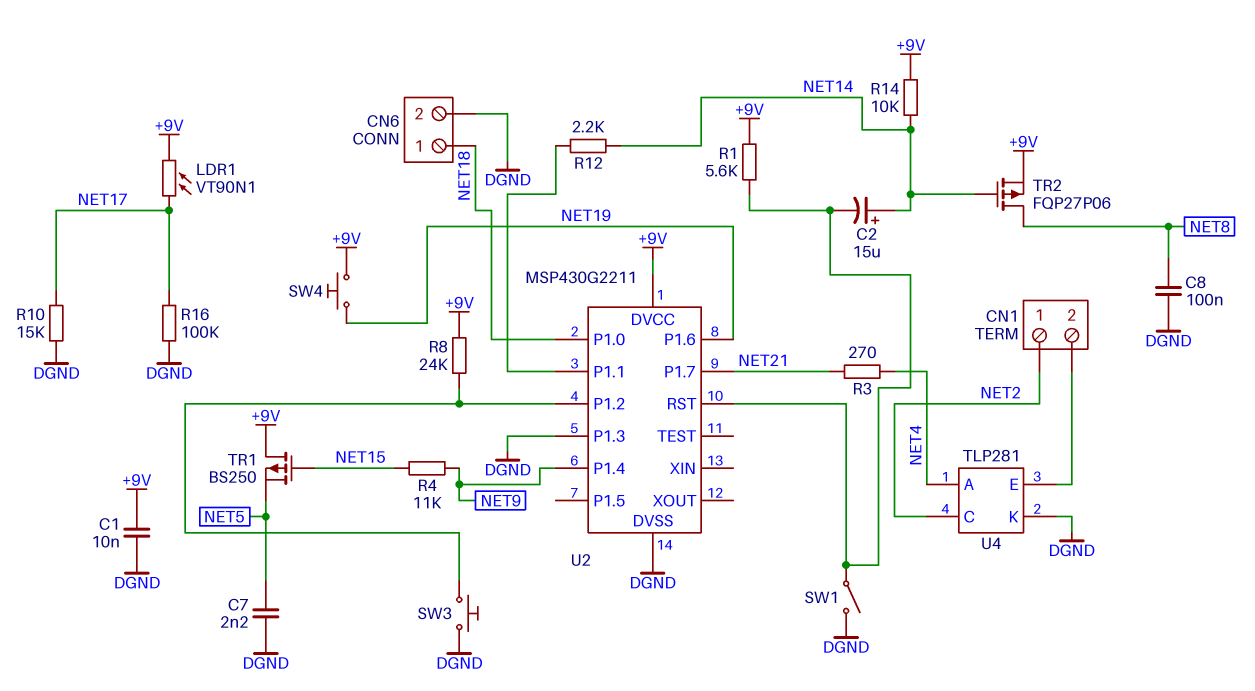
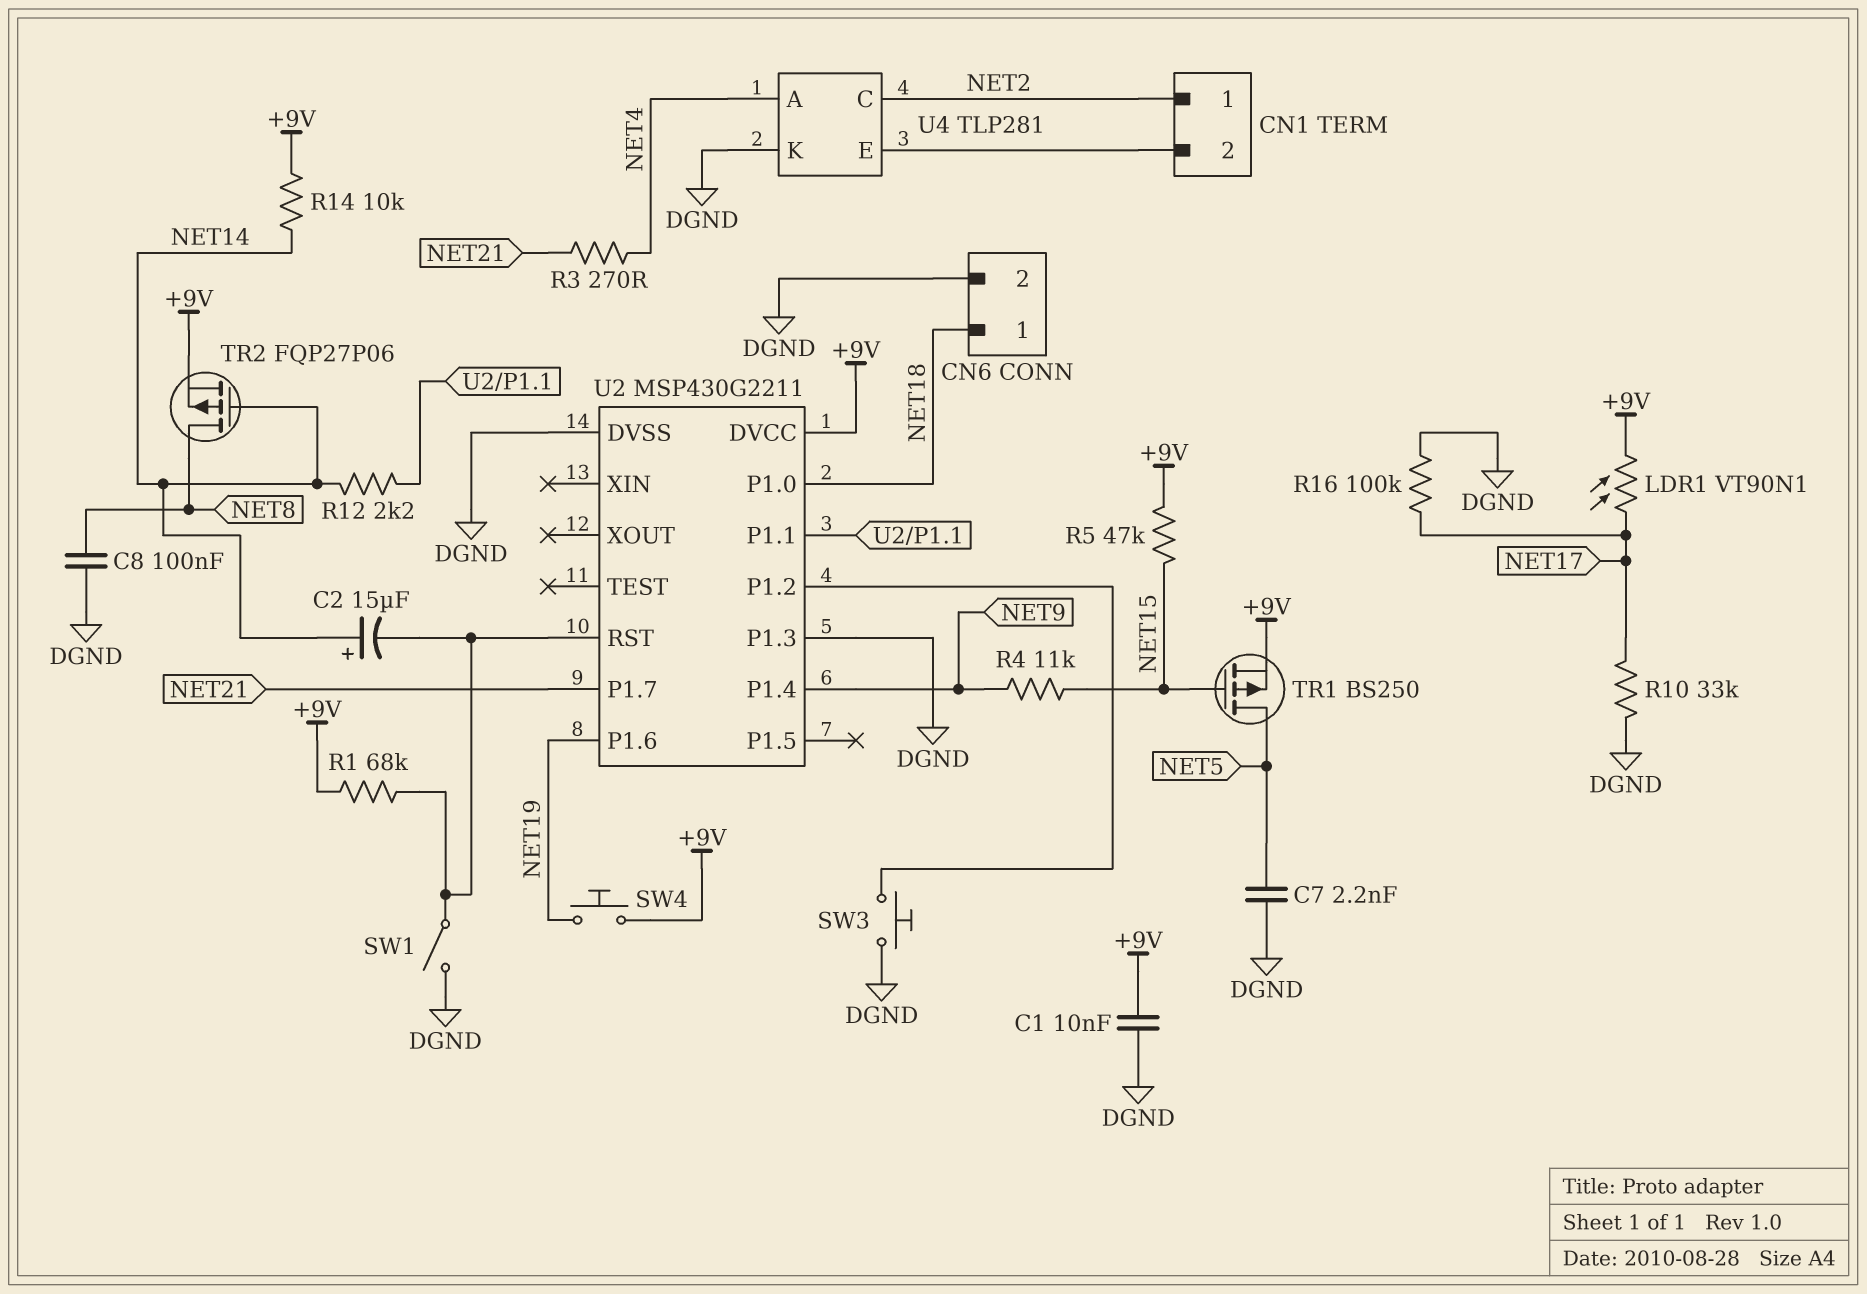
R1: 5.6k (+9V, U2/RST) -> 68k (+9V, U2/RST)
R5: none -> 47k (+9V, NET15)
R8: 24k (+9V, U2/P1.2) -> none
R10: 15k (DGND, NET17) -> 33k (DGND, NET17)
TR1: PMOS BS250 (G NET15, D +9V, S NET5) -> PMOS BS250 (G NET15, D NET5, S +9V)

